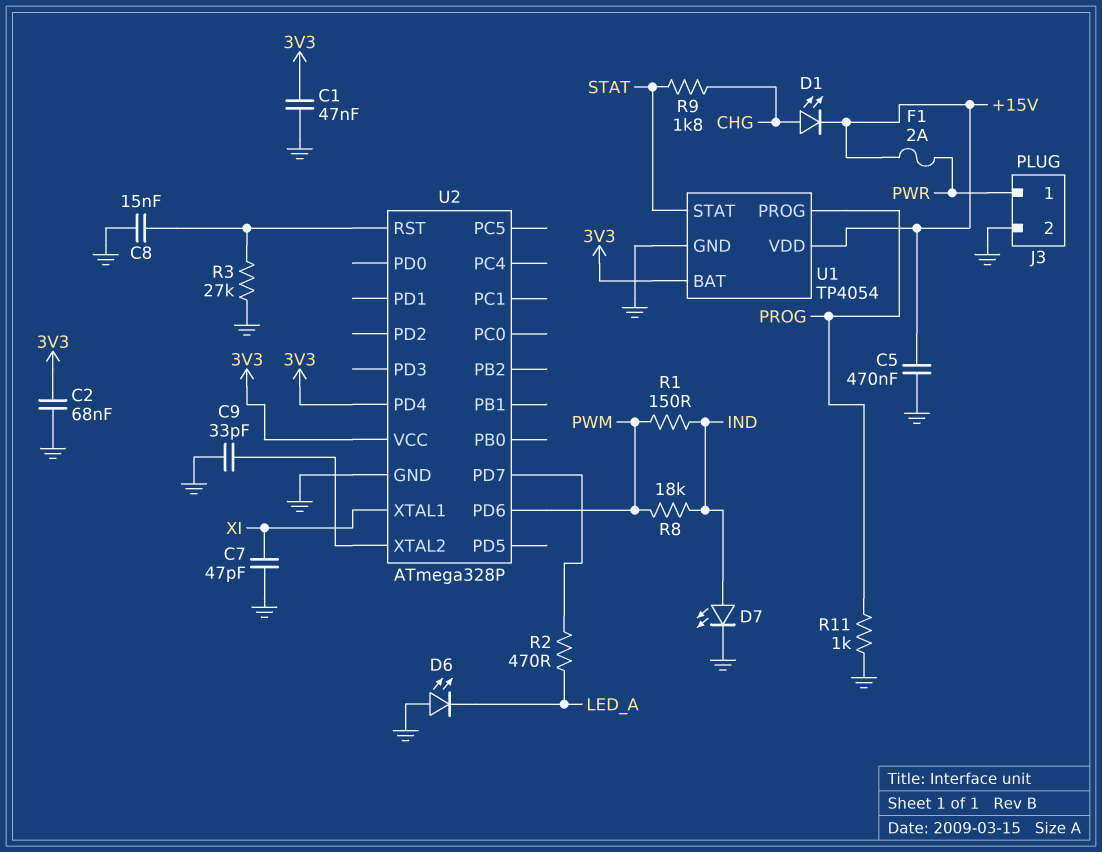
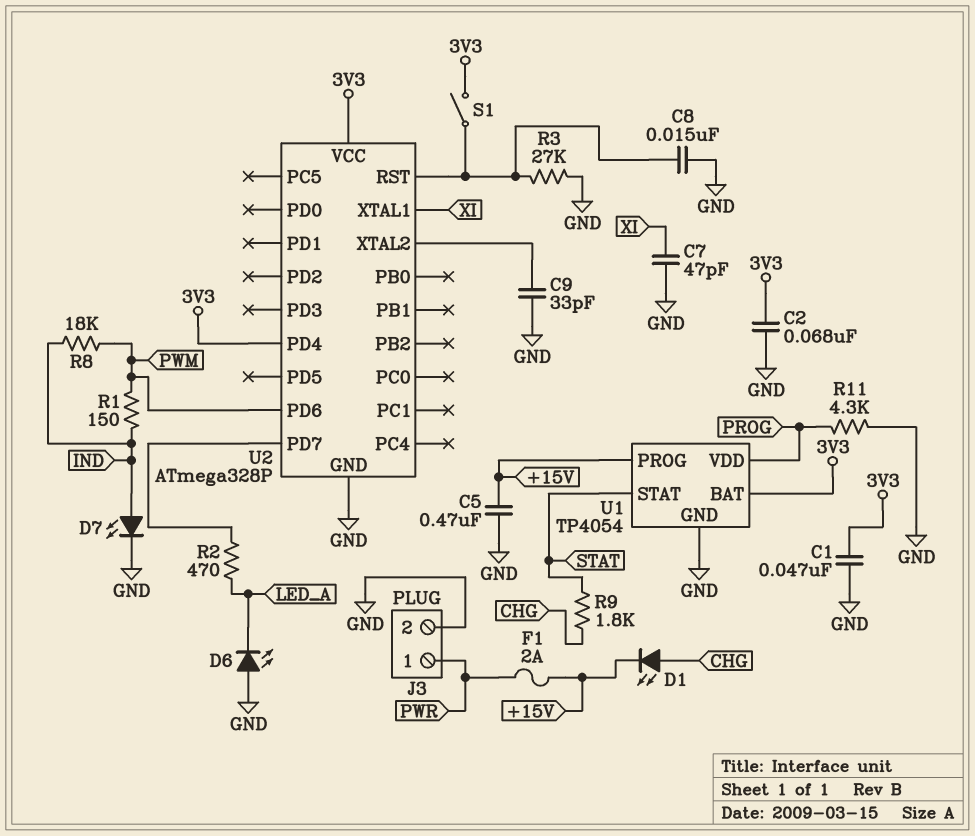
R11: 1k (GND, PROG) -> 4.3k (GND, PROG)
S1: none -> switch (3V3, U2/RST)
U1 pin PROG: PROG -> +15V
U1 pin VDD: +15V -> PROG

